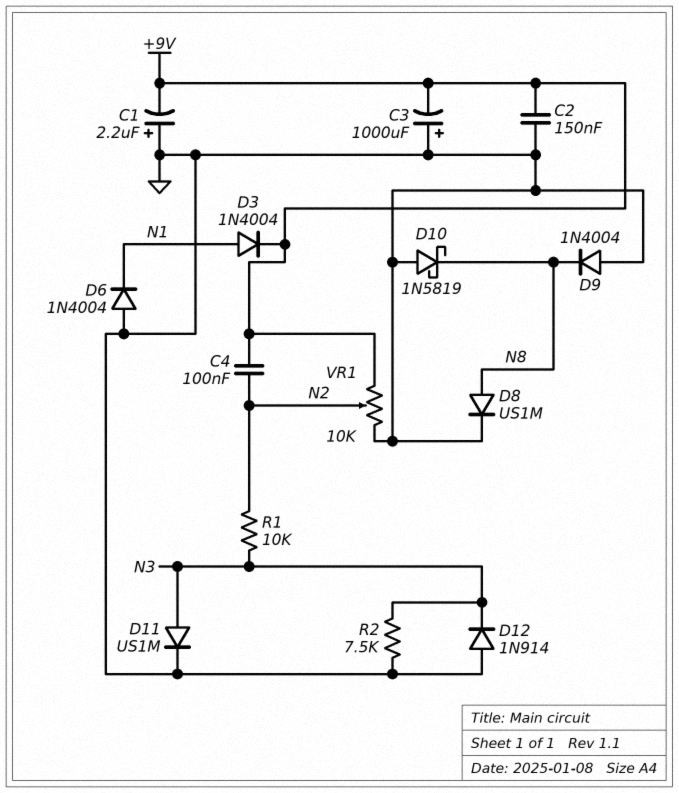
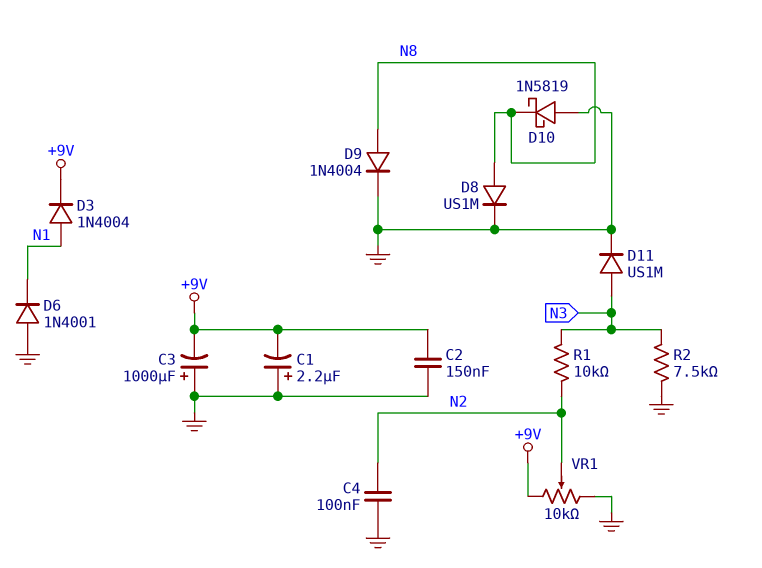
C4: 100nF (+9V, N2) -> 100nF (GND, N2)
D6: diode 1N4004 (A GND, K N1) -> diode 1N4001 (A GND, K N1)
D9: diode 1N4004 (A GND, K N8) -> diode 1N4004 (A N8, K GND)
D12: diode 1N914 (A GND, K N3) -> none

